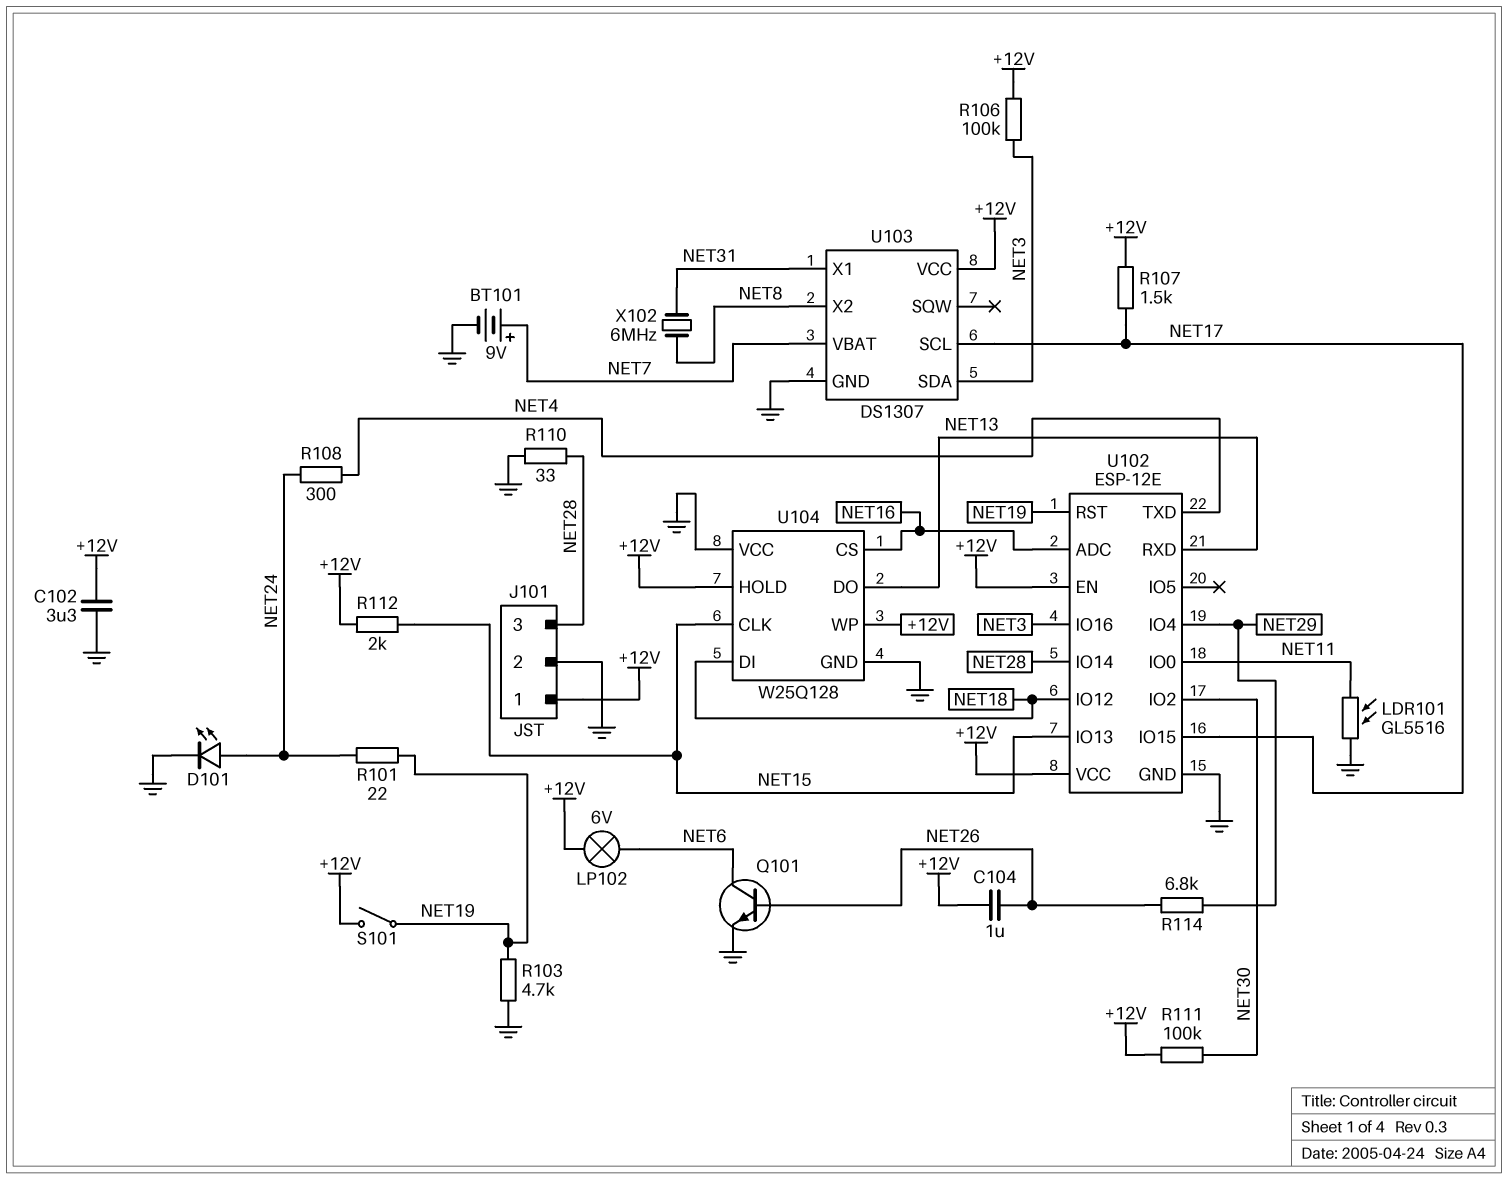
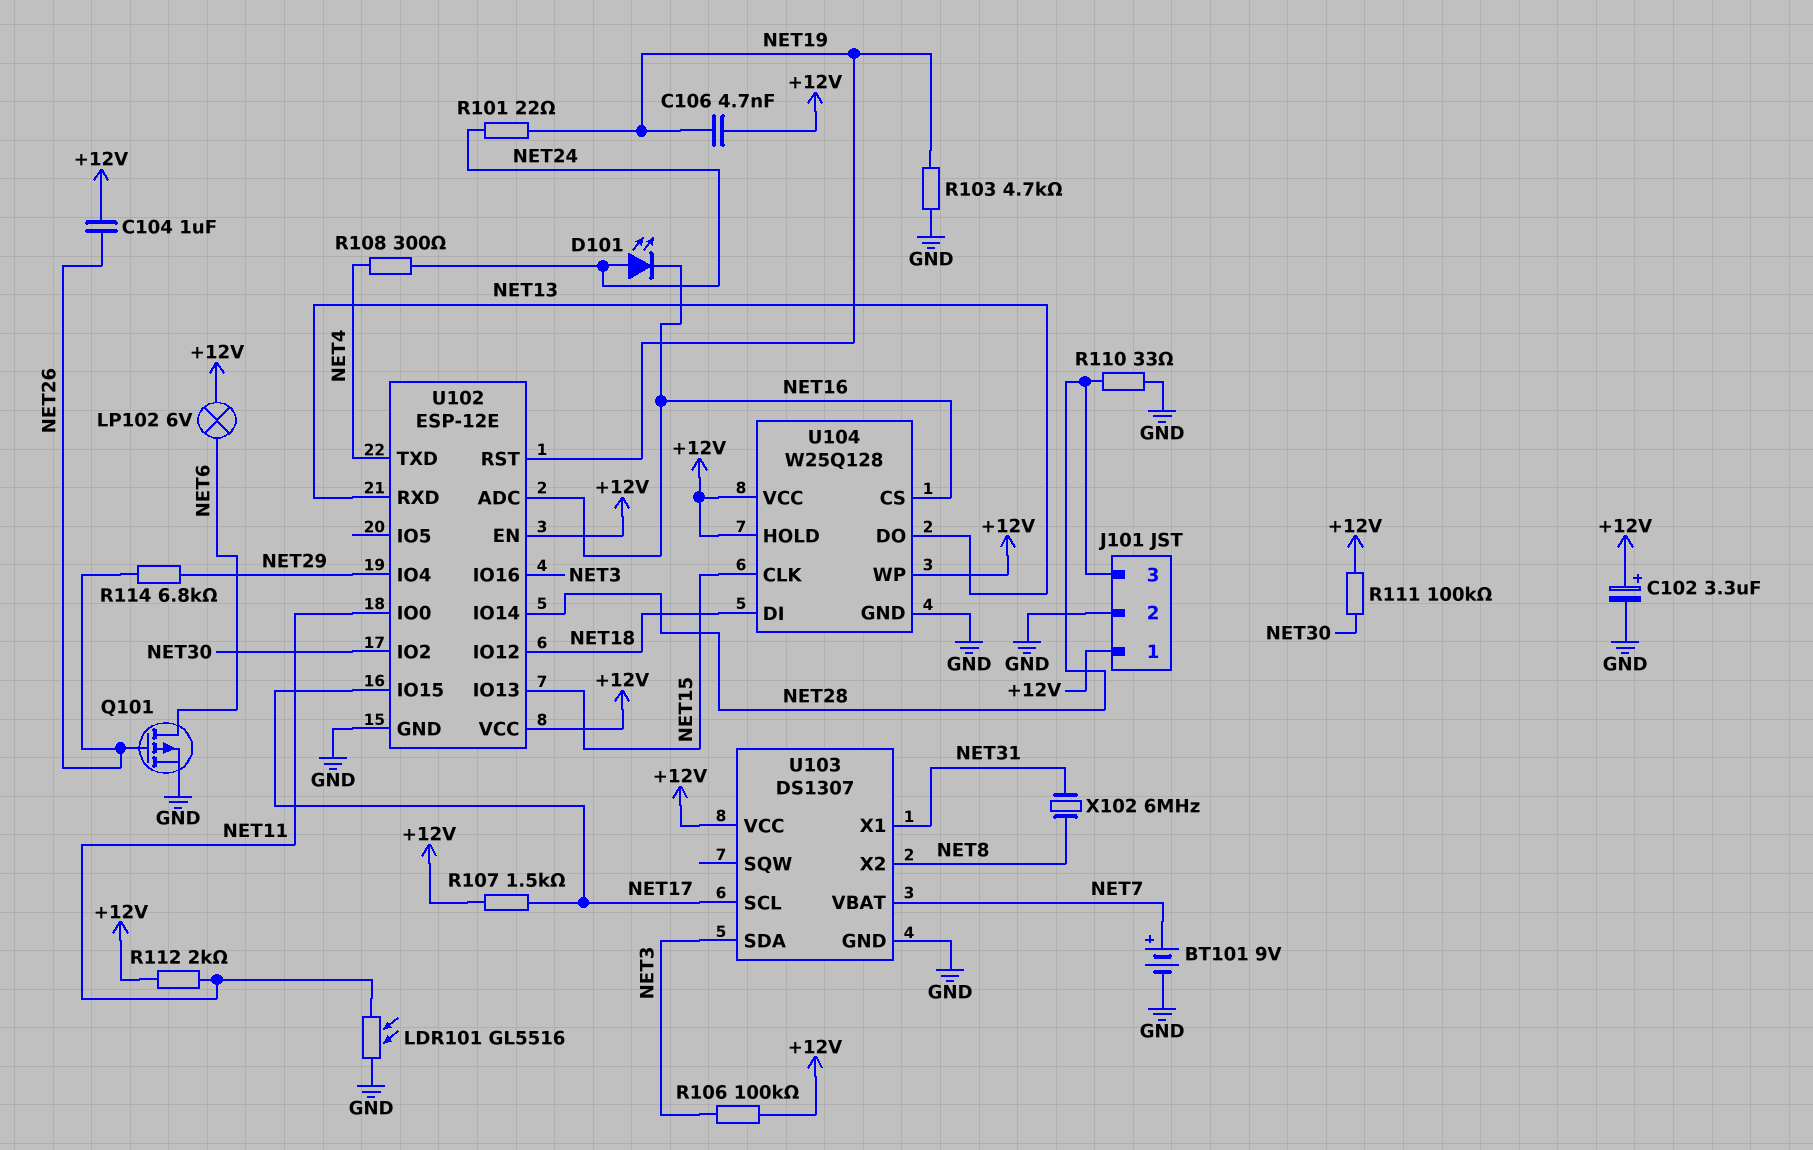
C102: 3.3uF (+12V, GND) -> 3.3uF (plus +12V, minus GND)
C106: none -> 4.7nF (+12V, NET19)
D101: LED (A NET24, K GND) -> LED (A NET24, K NET16)
Q101: NPN (B NET26, C NET6, E GND) -> PMOS (G NET26, D NET6, S GND)
R112: 2k (+12V, NET15) -> 2k (+12V, NET11)
S101: switch (+12V, NET19) -> none
U104 pin VCC: GND -> +12V

